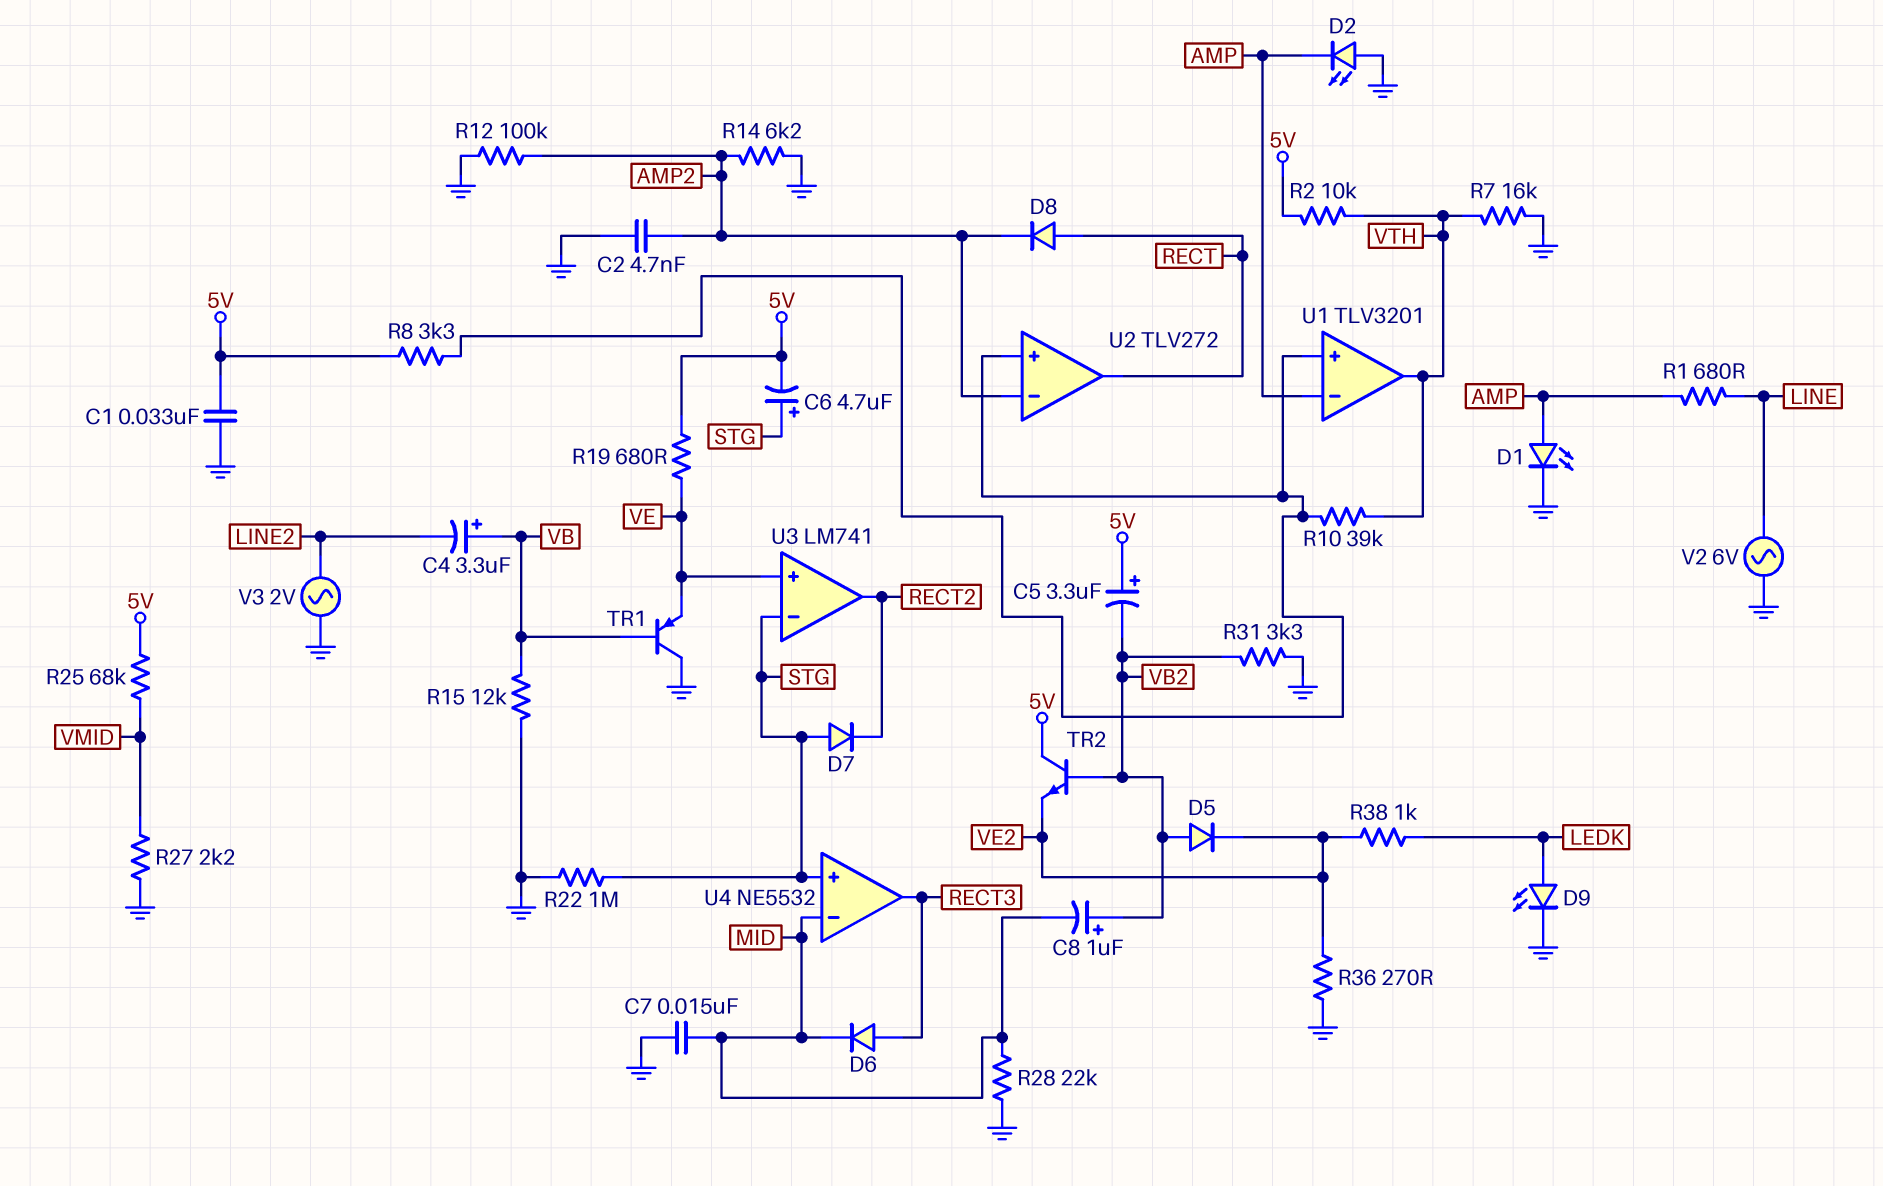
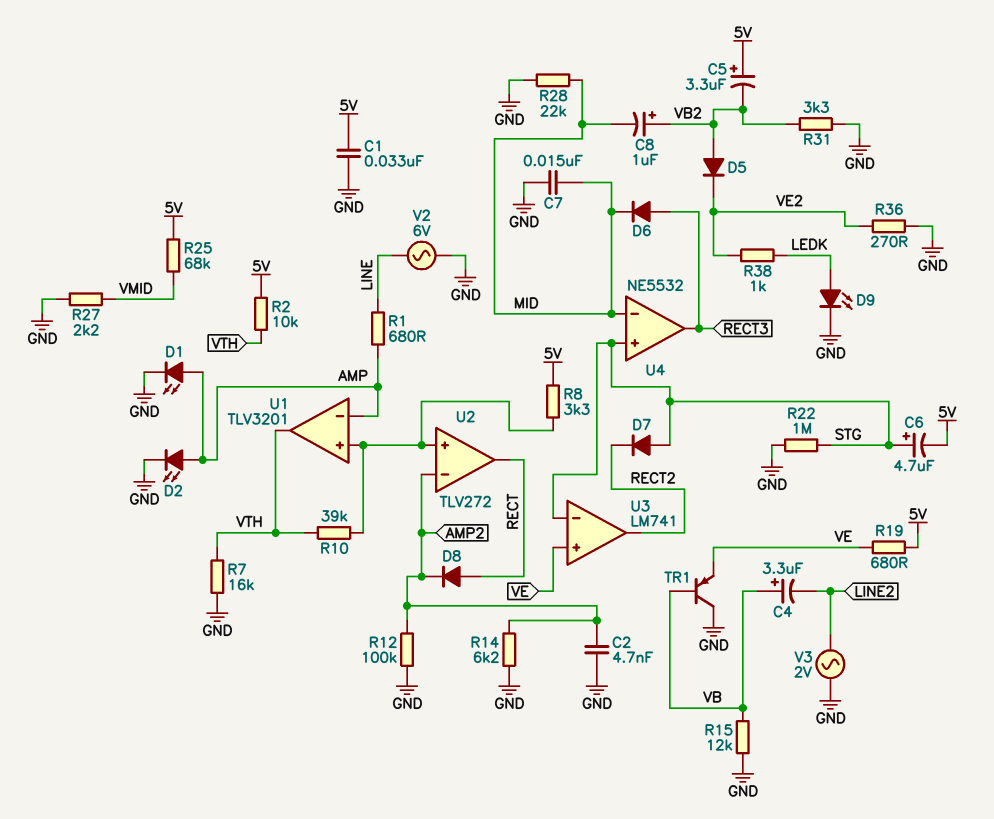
D2: LED (A GND, K AMP) -> LED (A AMP, K GND)
TR2: NPN (B VB2, C 5V, E VE2) -> none

